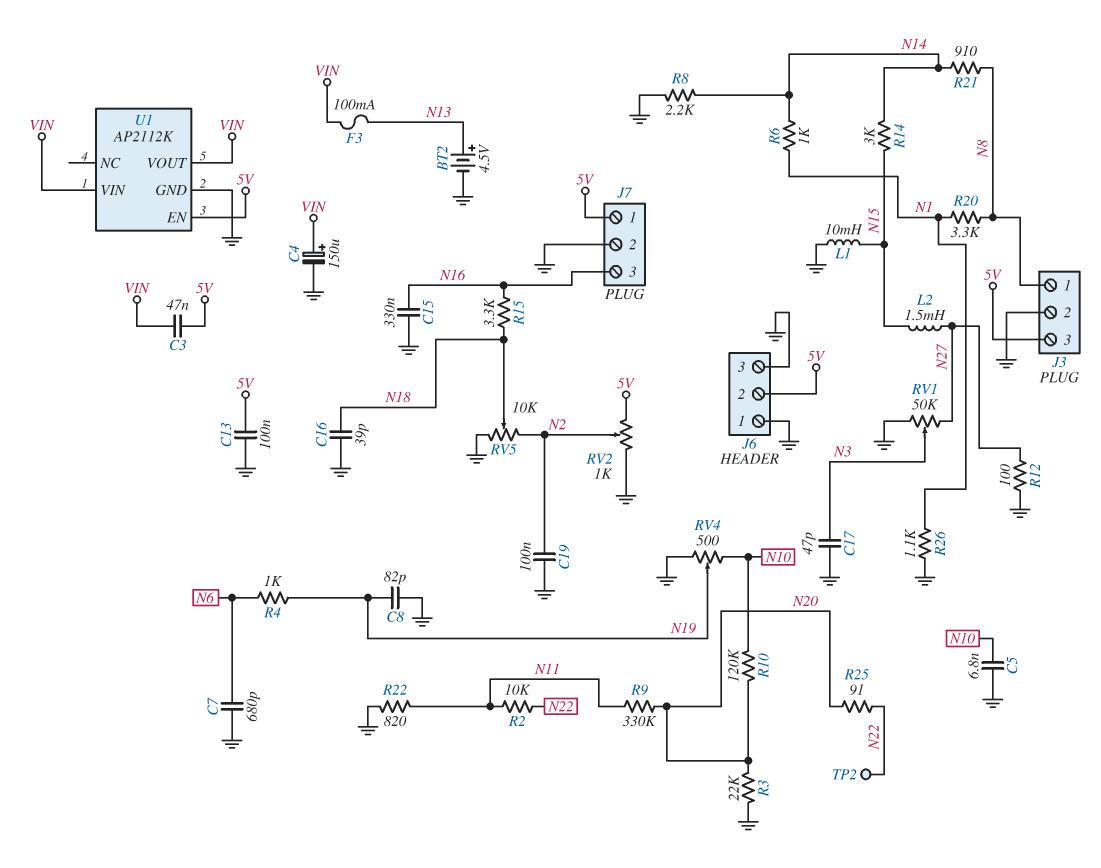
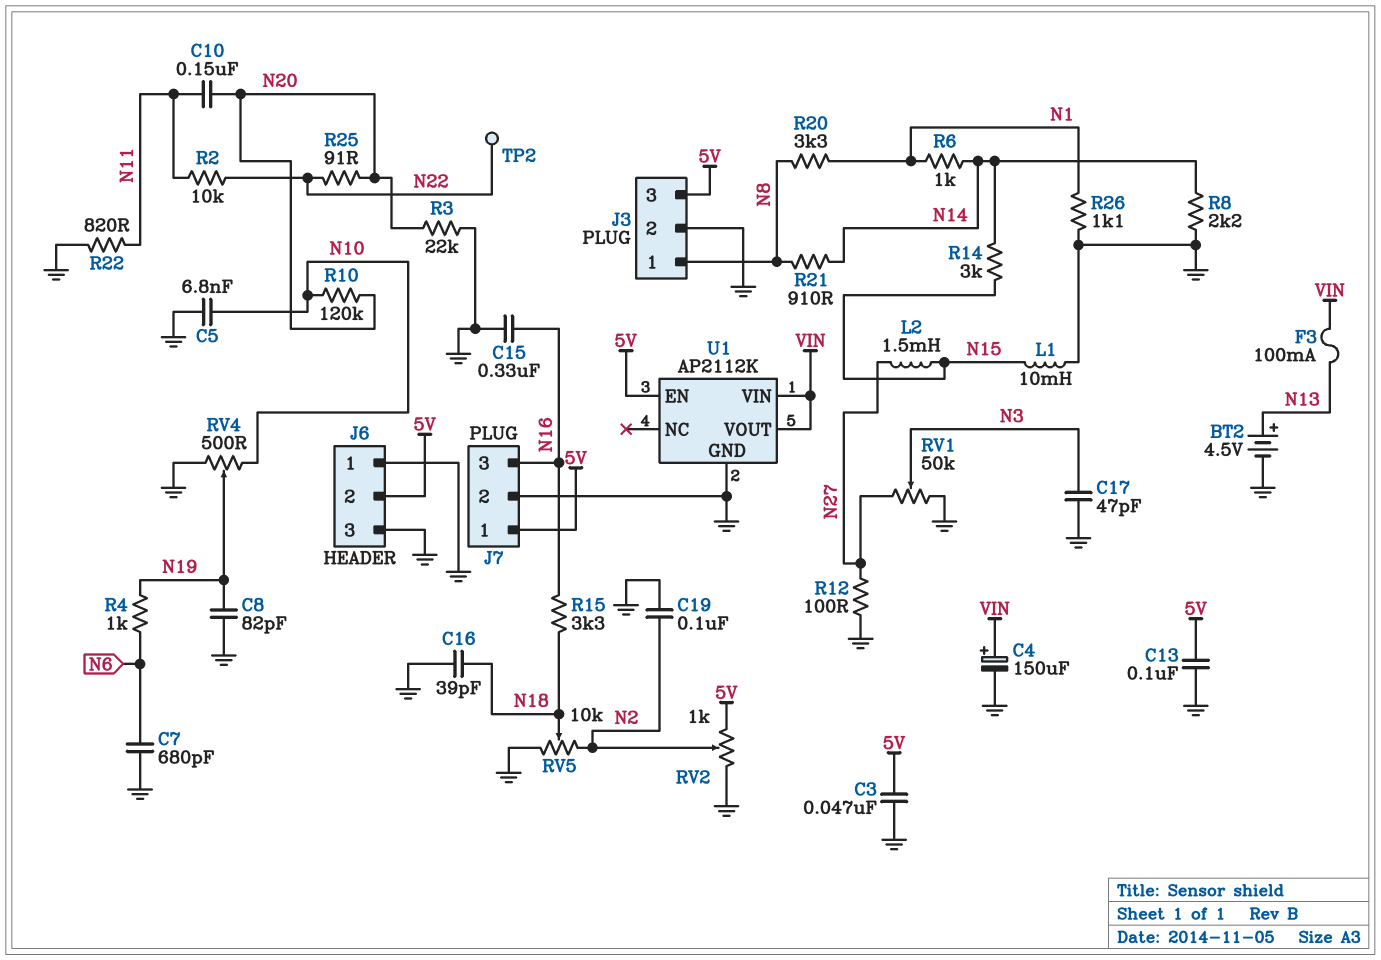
C3: 47nF (5V, VIN) -> 47nF (5V, GND)
C10: none -> 150nF (N11, N20)
R9: 330k (N11, N20) -> none

